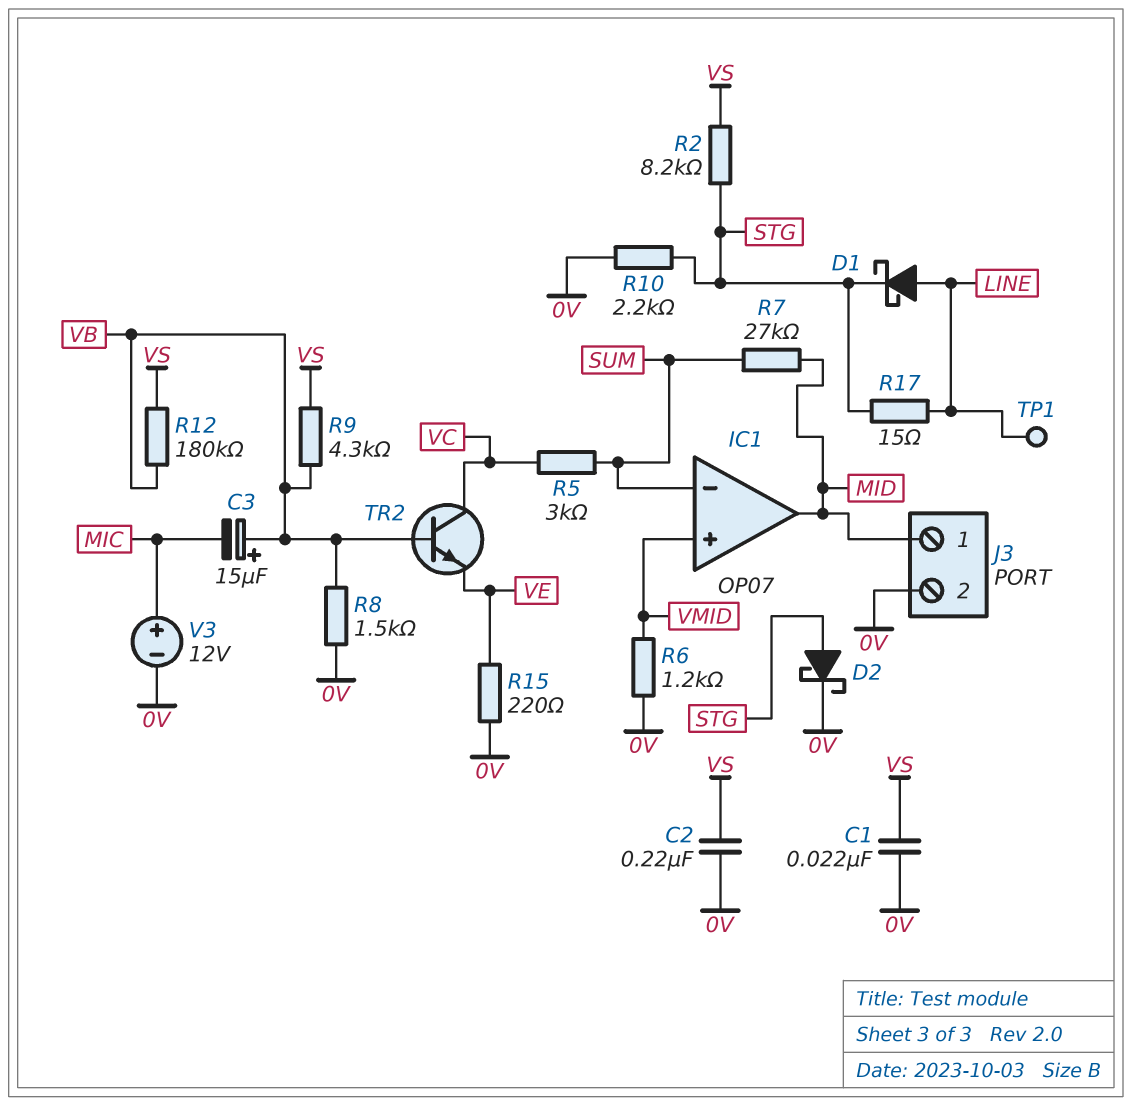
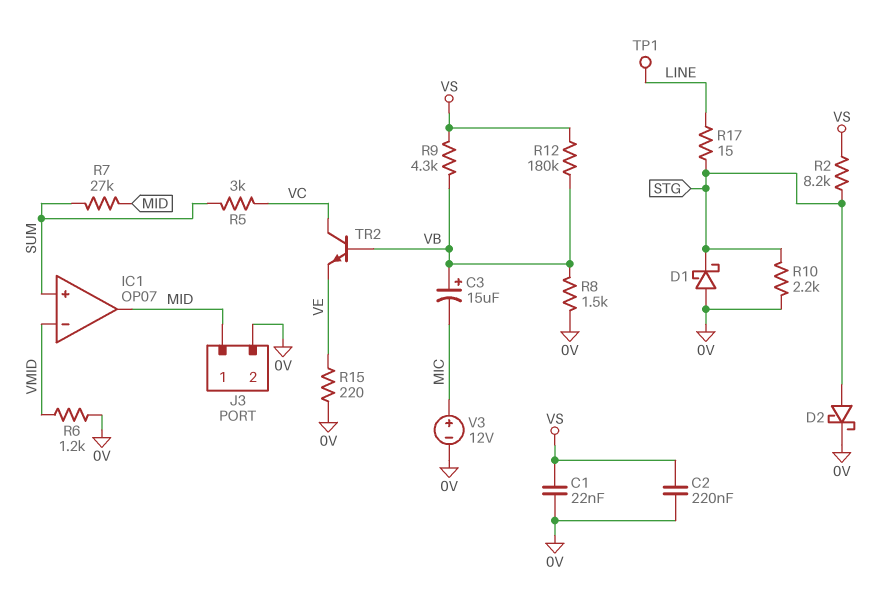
D1: schottky (A LINE, K STG) -> schottky (A 0V, K STG)
IC1 pin in+: VMID -> SUM
IC1 pin in-: SUM -> VMID

